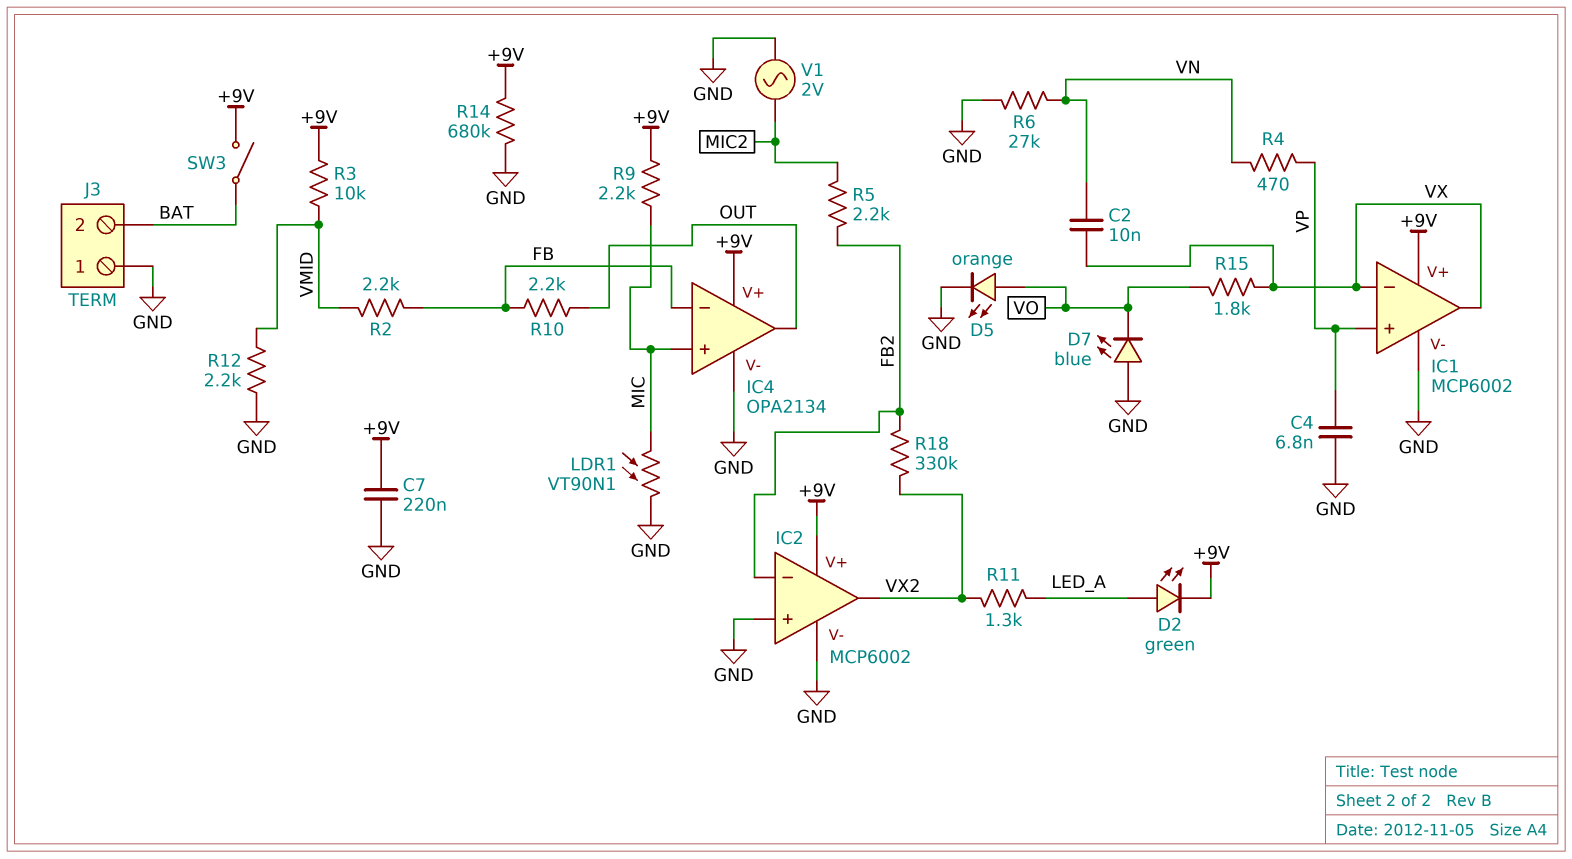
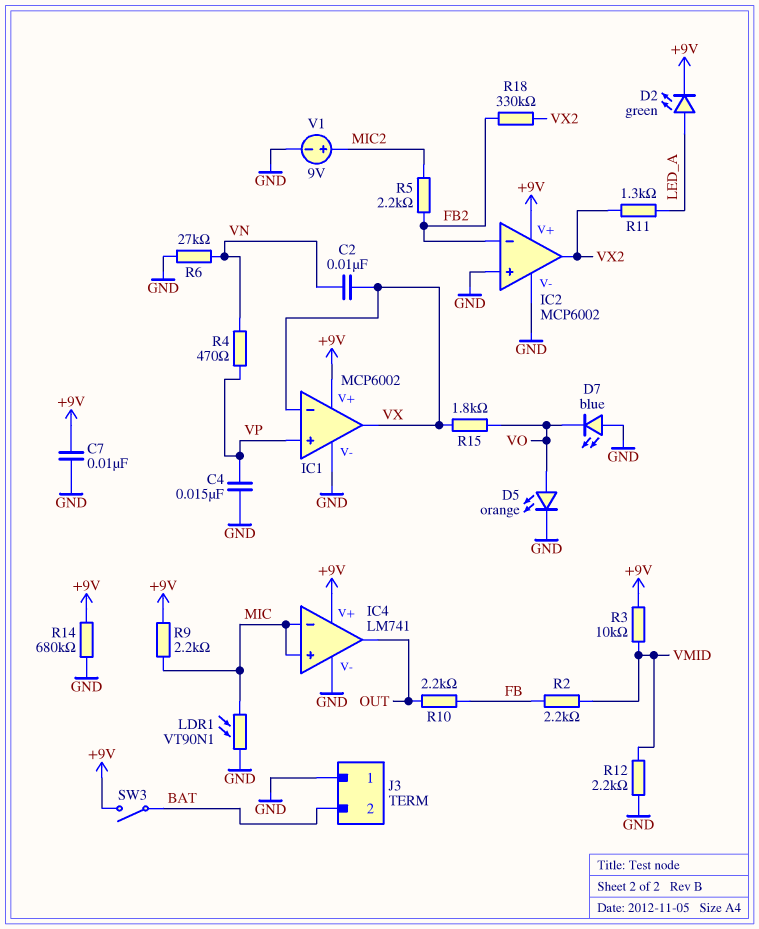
C4: 6.8nF (GND, VP) -> 15nF (GND, VP)
C7: 220nF (+9V, GND) -> 10nF (+9V, GND)
IC4: OPA2134 -> LM741
IC4 pin in-: FB -> MIC
V1: AC 2V (GND, MIC2) -> 9V (plus MIC2, minus GND)

